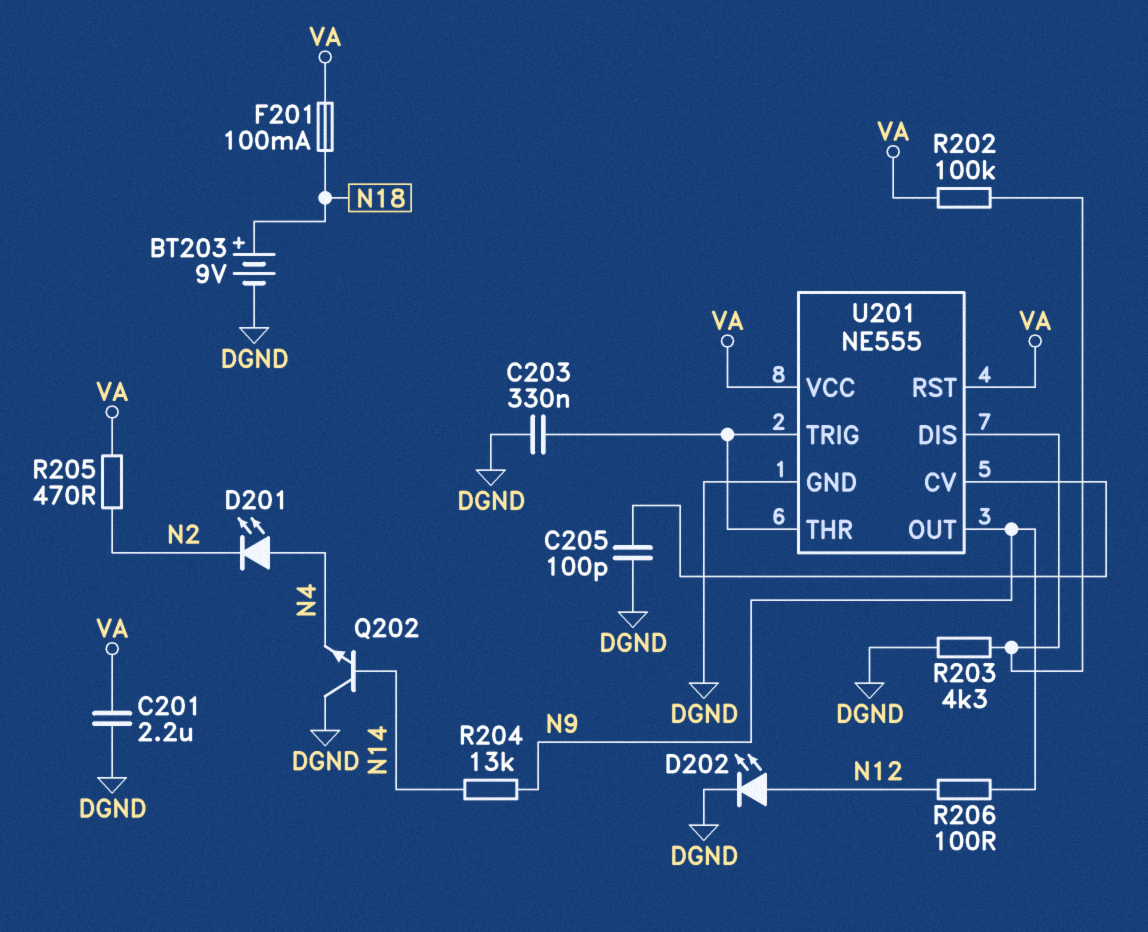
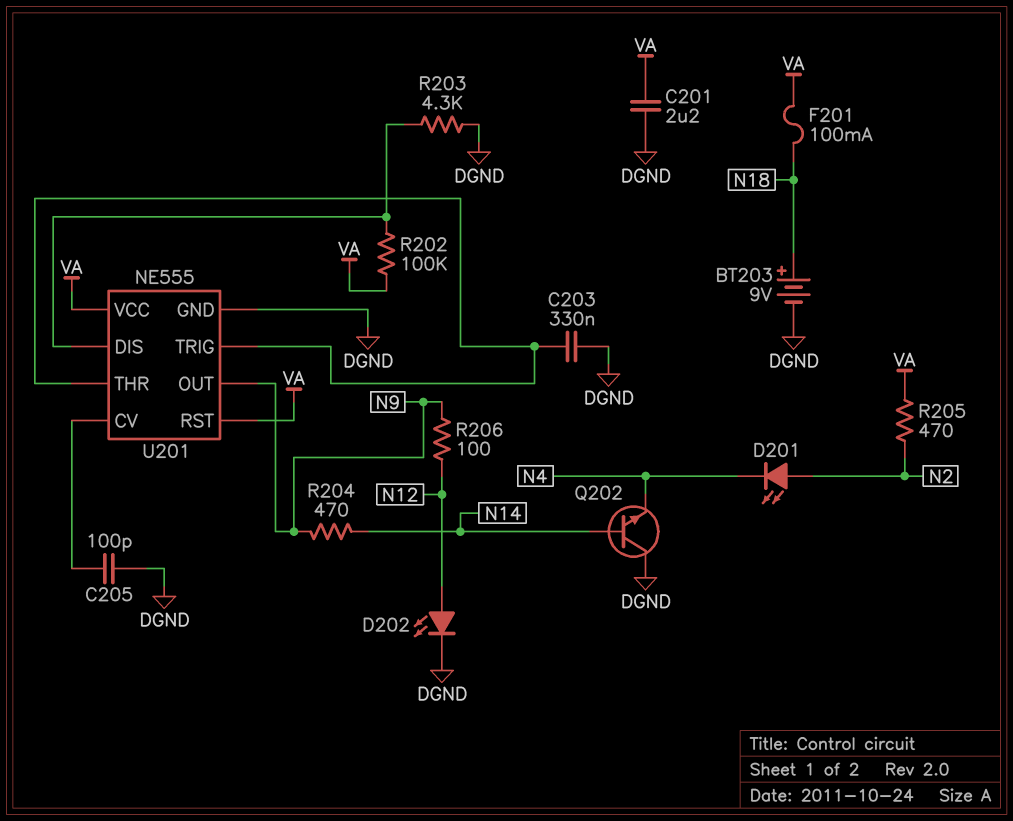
D201: LED (A N4, K N2) -> LED (A N2, K N4)
R204: 13k (N9, N14) -> 470 (N9, N14)

